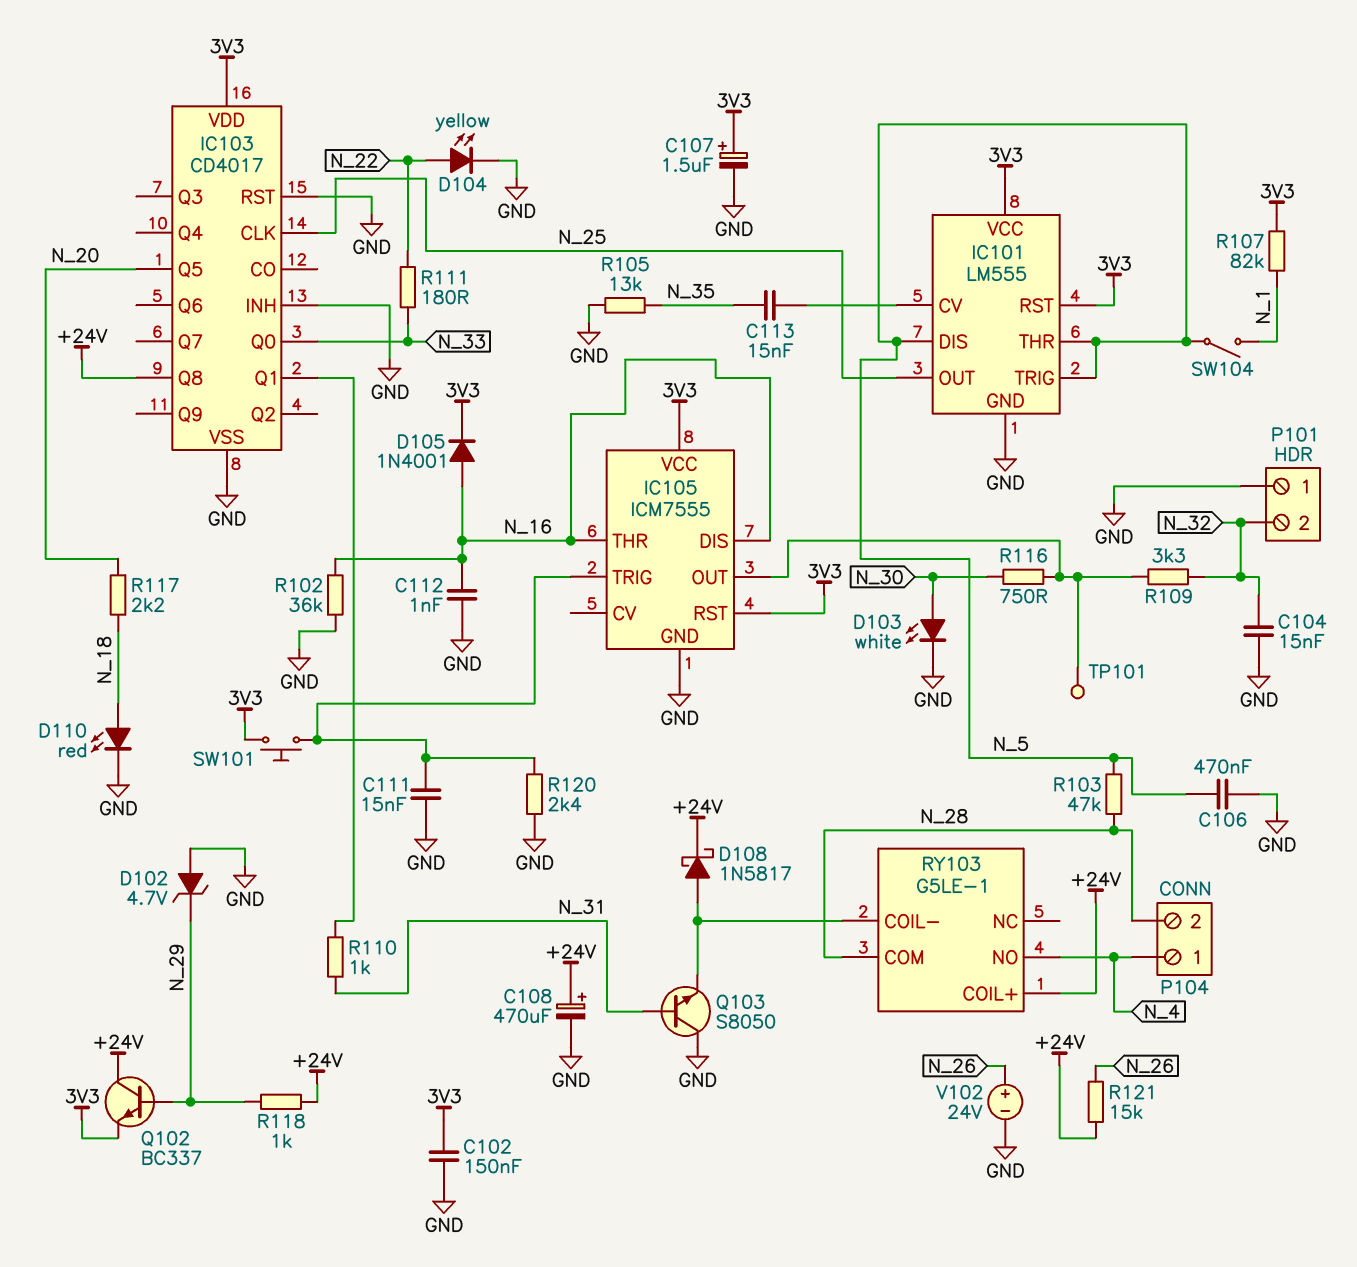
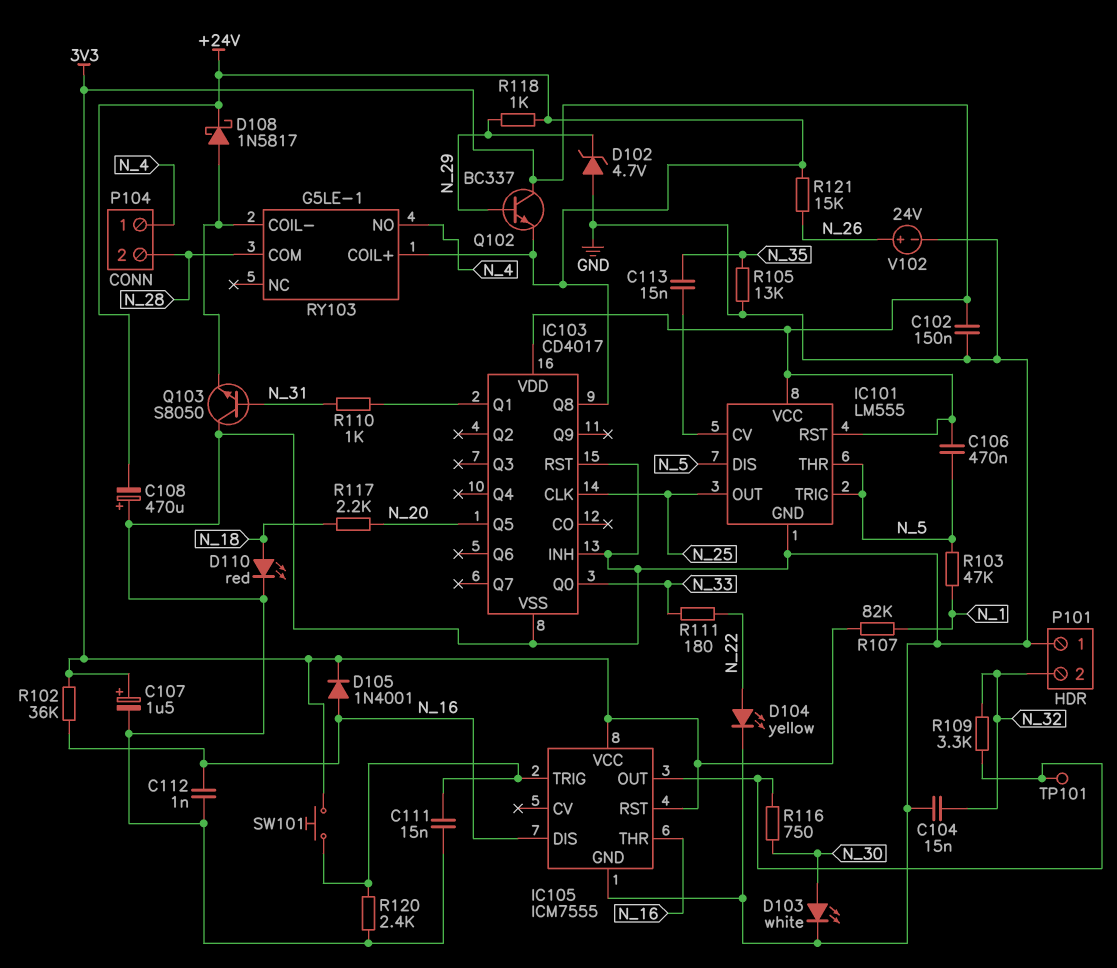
C106: 470nF (GND, N_5) -> 470nF (3V3, N_5)
C108: 470uF (plus +24V, minus GND) -> 470uF (plus GND, minus +24V)
Q102: NPN BC337 (B N_29, C +24V, E 3V3) -> NPN BC337 (B N_29, C 3V3, E +24V)
R102: 36k (GND, N_16) -> 36k (3V3, N_16)
R103: 47k (N_5, N_28) -> 47k (N_1, N_5)
SW104: switch (N_1, N_5) -> none

